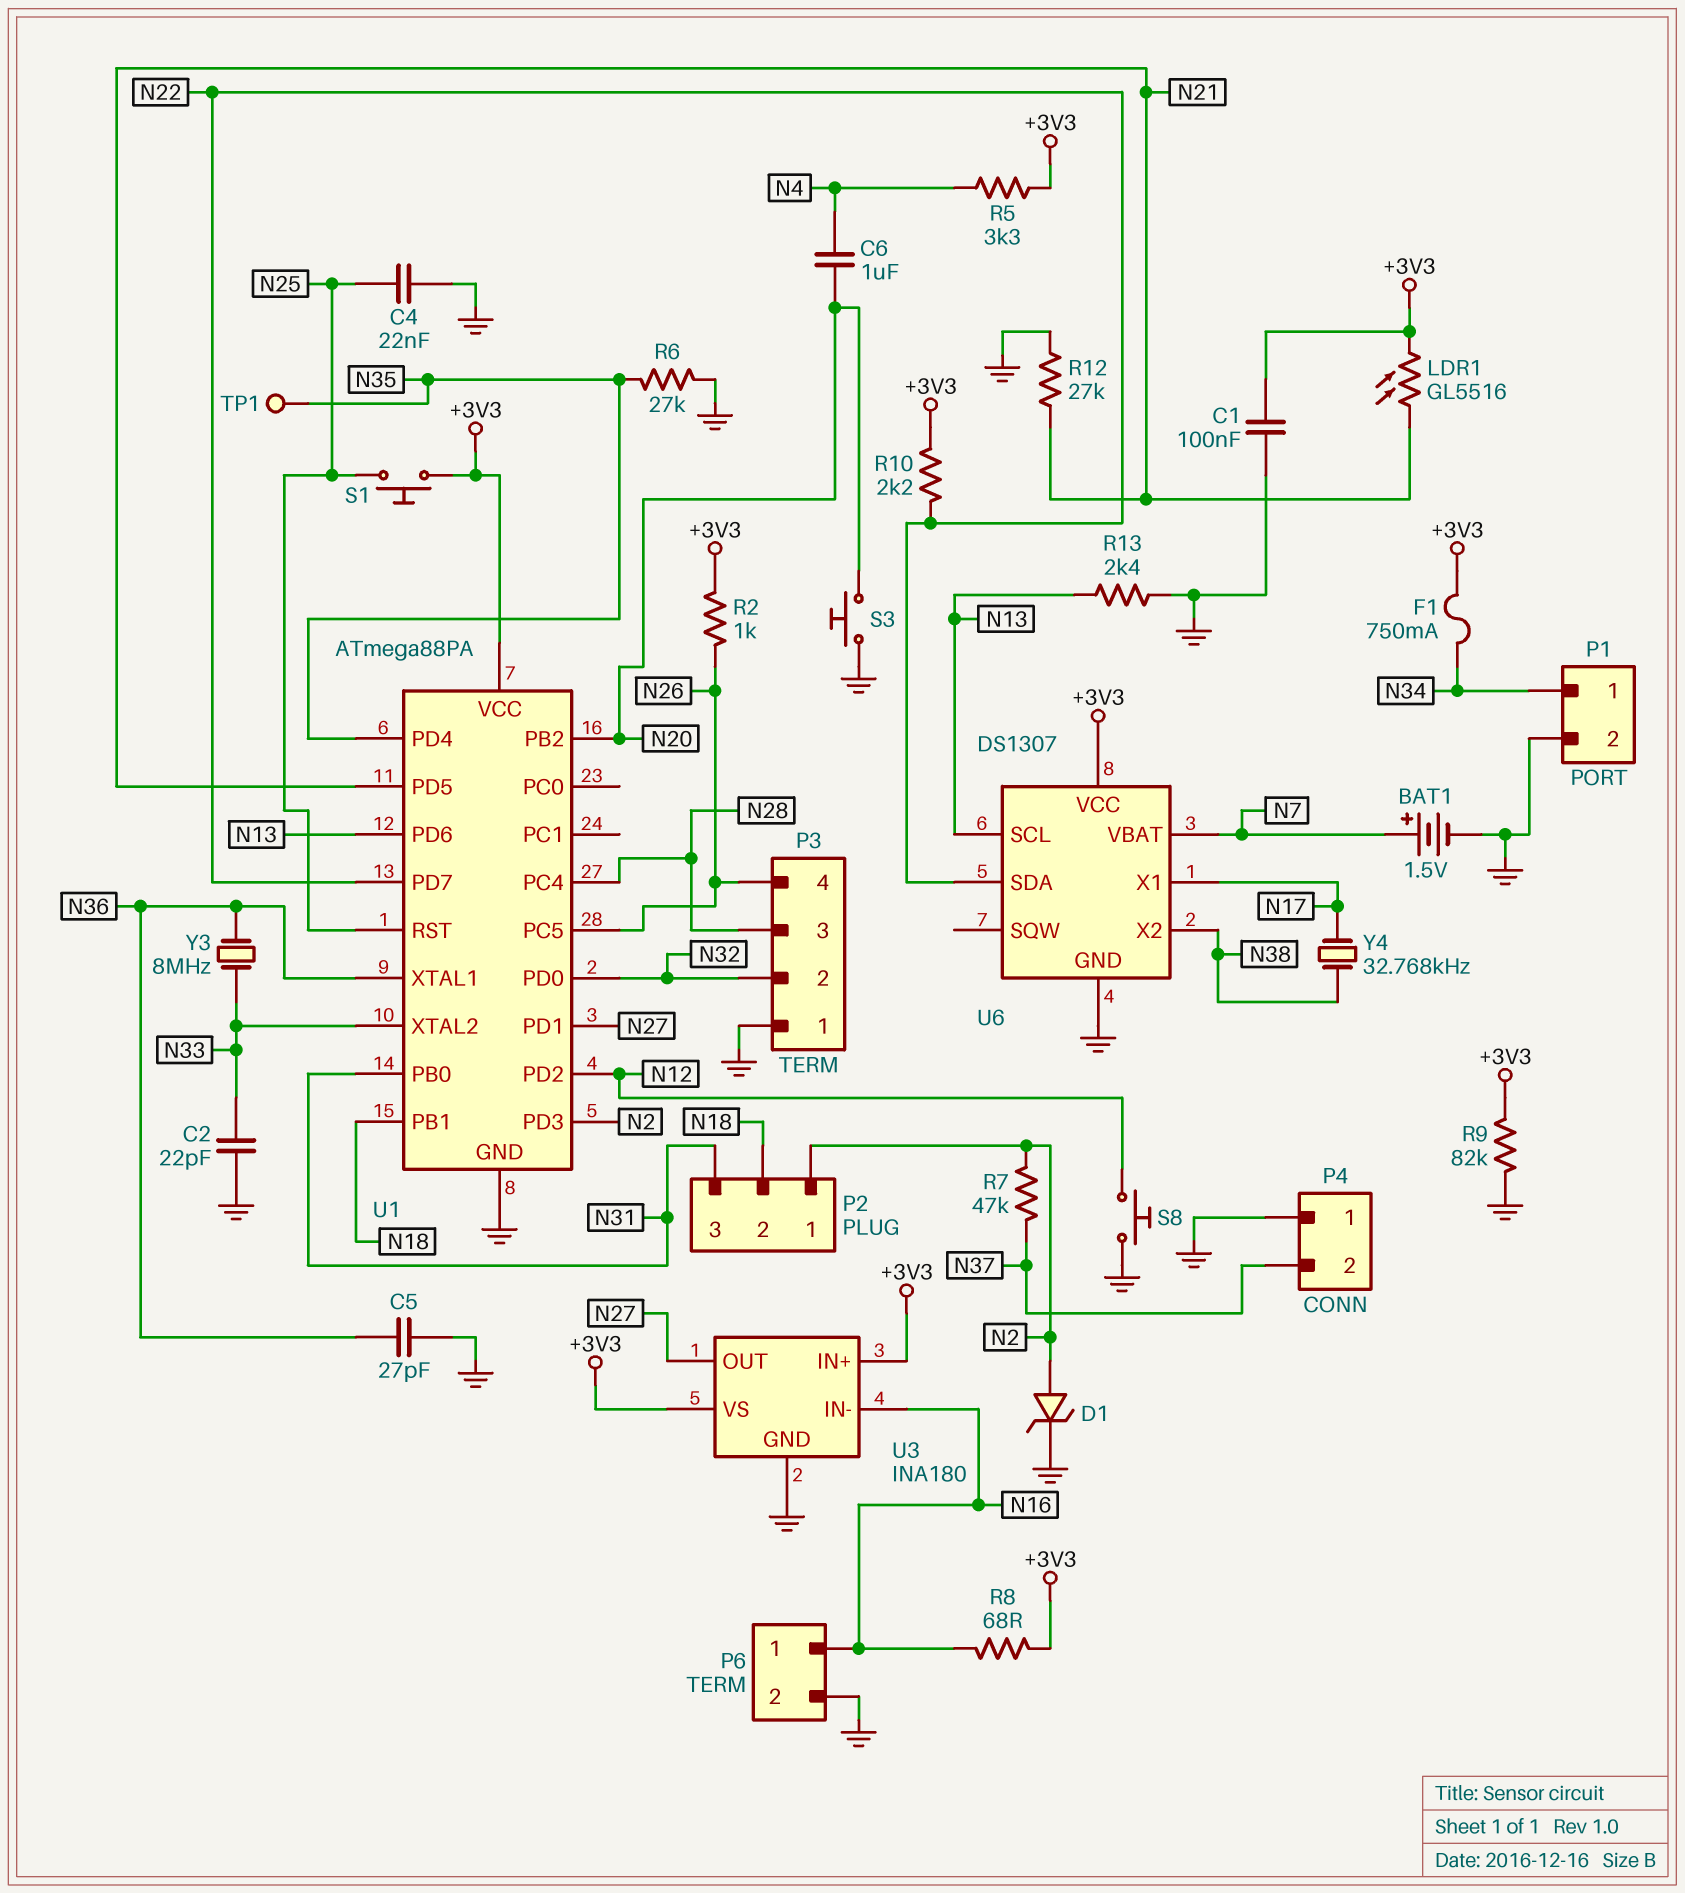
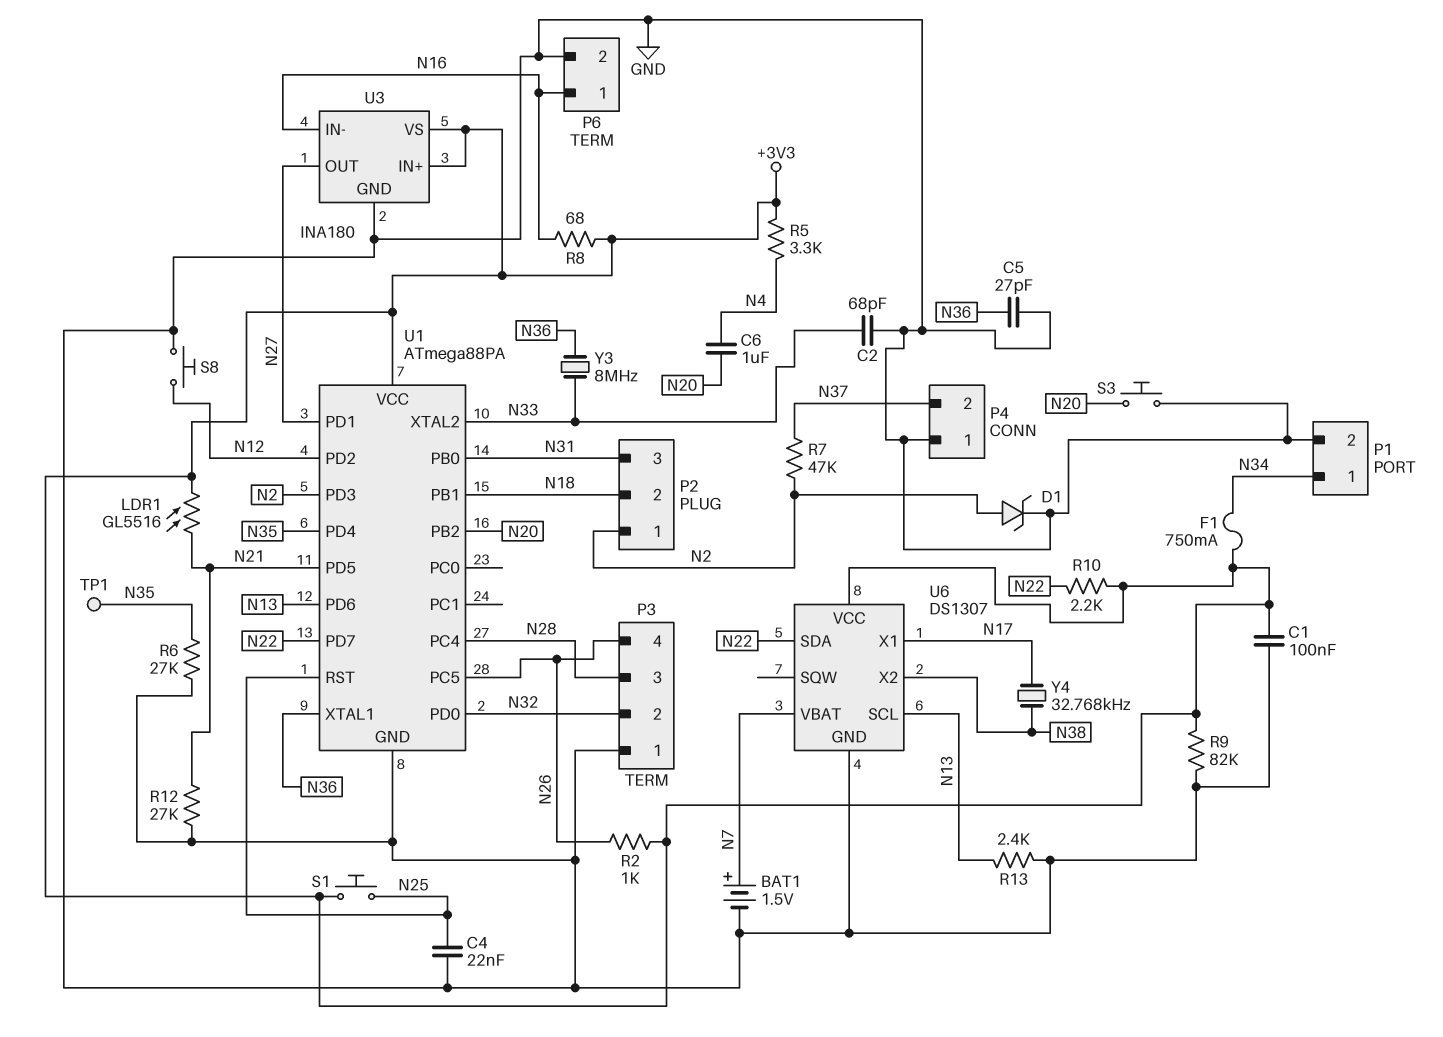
C2: 22pF (GND, N33) -> 68pF (GND, N33)

